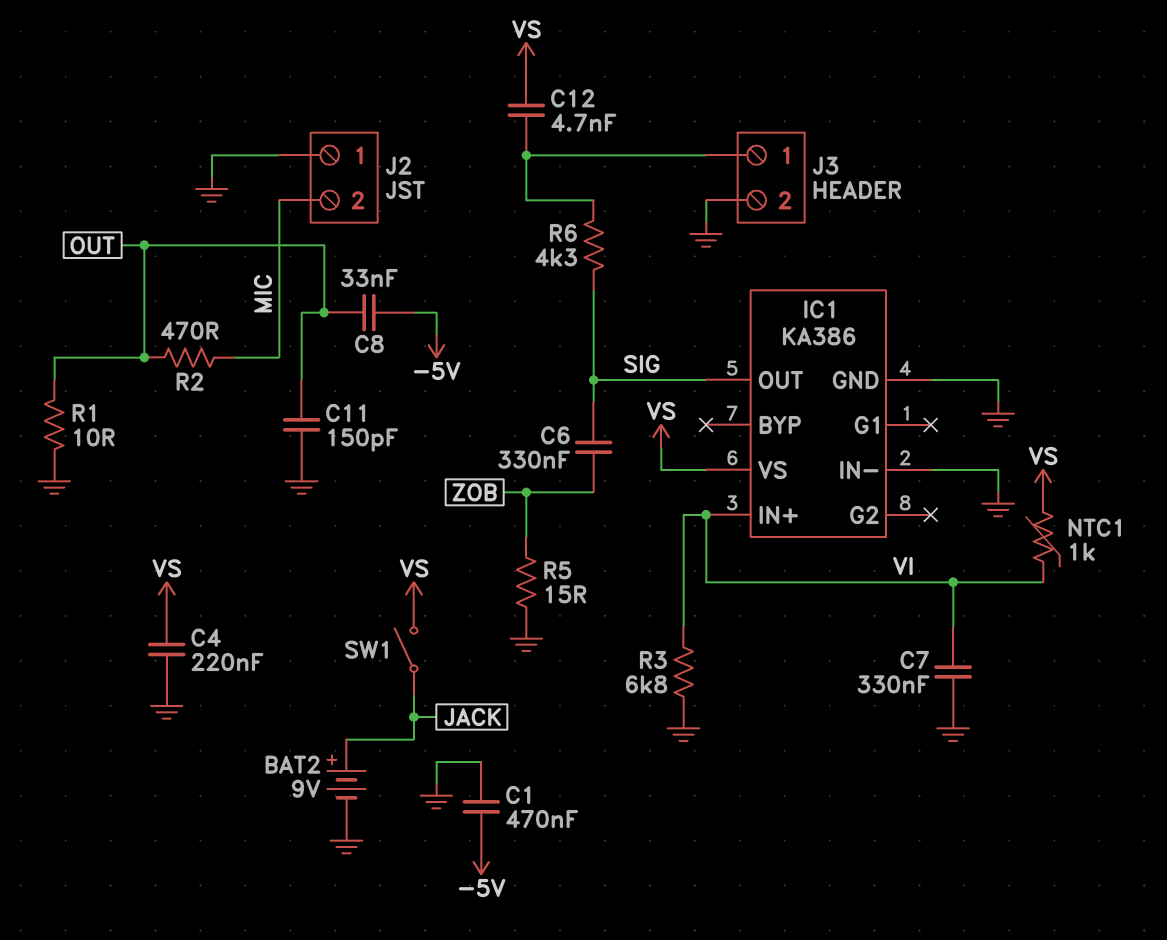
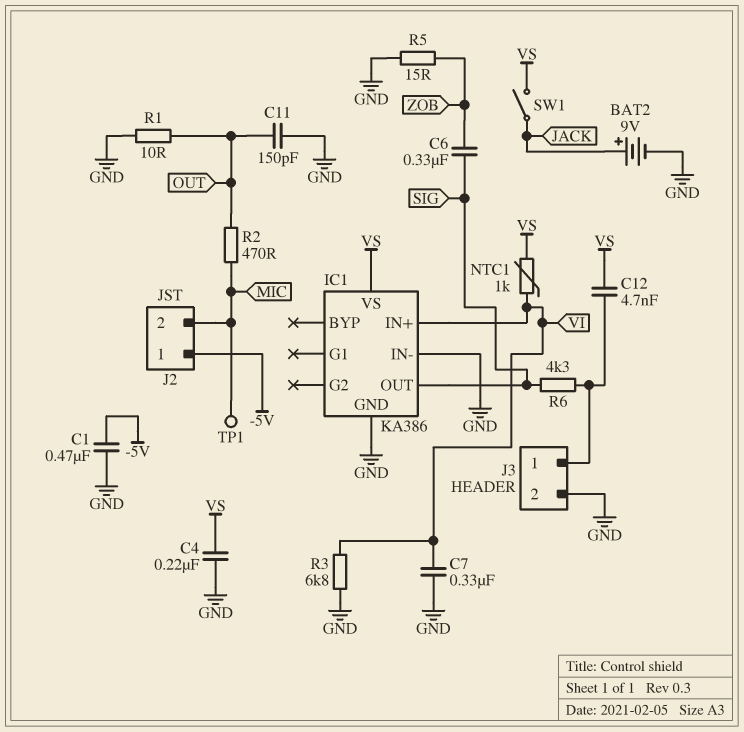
C8: 33nF (-5V, OUT) -> none
J2 pin 1: GND -> -5V
TP1: none -> test point (MIC)

